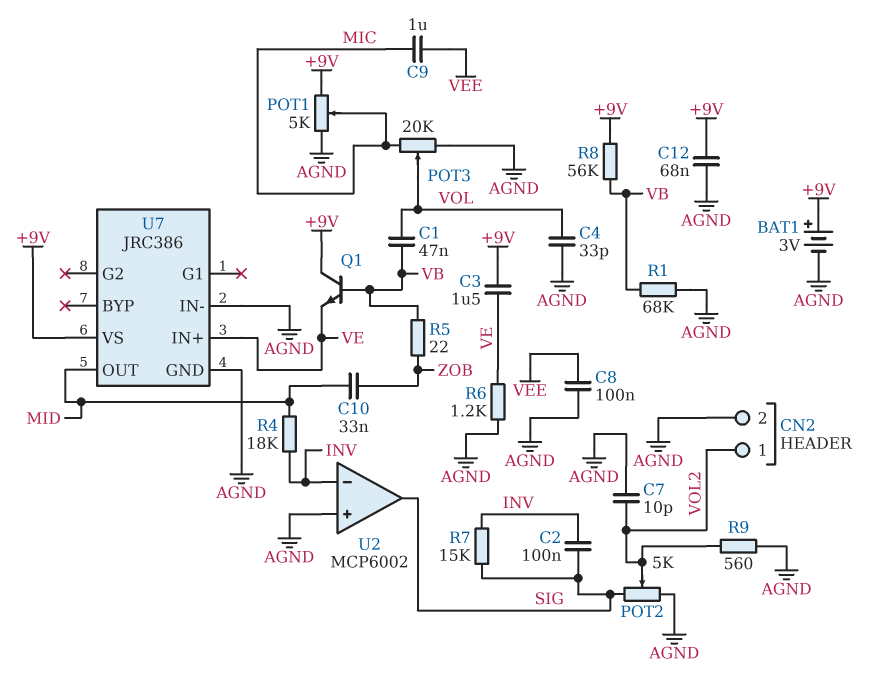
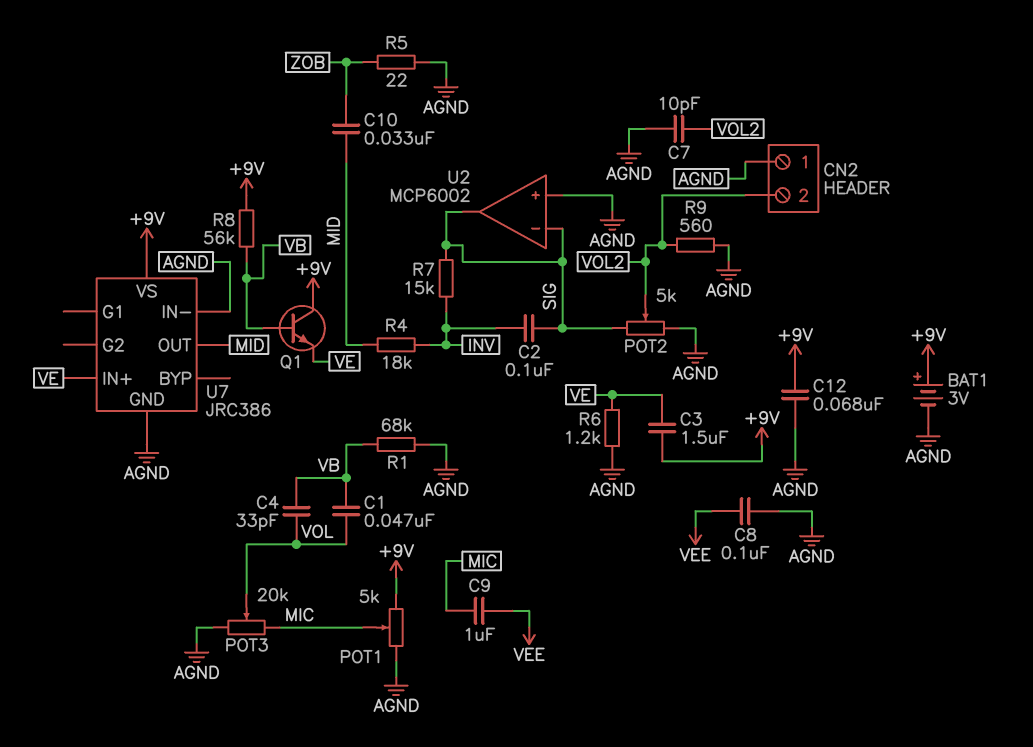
C4: 33pF (AGND, VOL) -> 33pF (VB, VOL)
CN2 pin 1: VOL2 -> AGND
CN2 pin 2: AGND -> VOL2
R5: 22 (VB, ZOB) -> 22 (AGND, ZOB)
U2 pin in-: INV -> SIG

